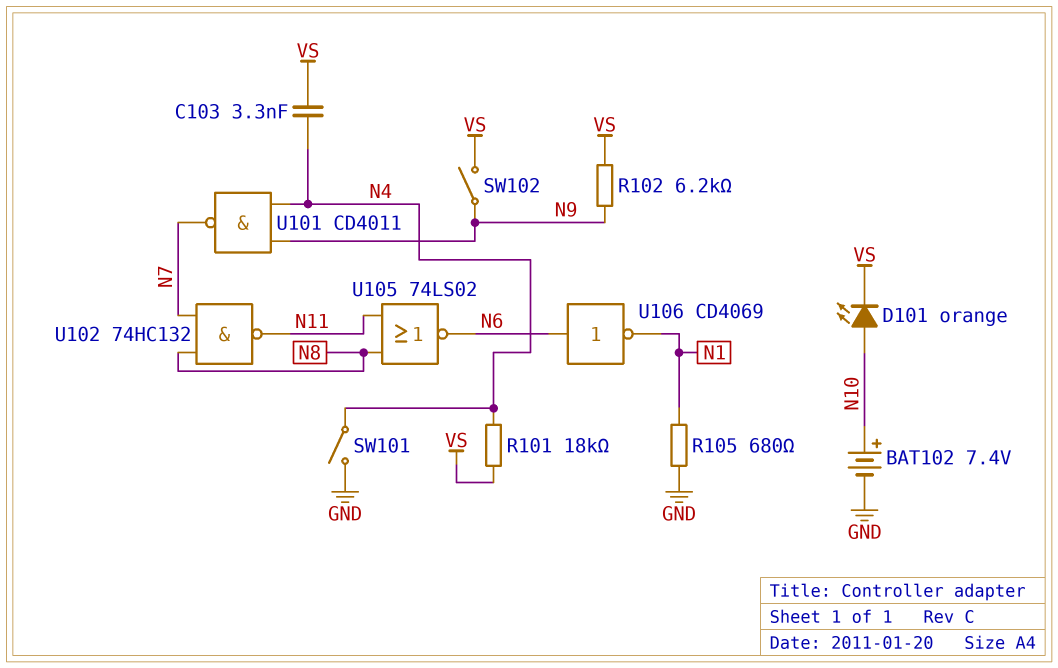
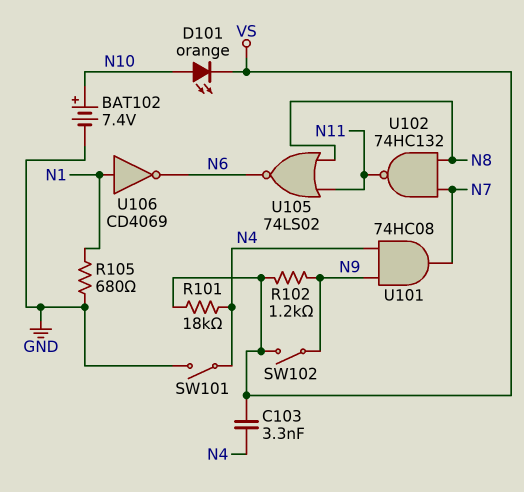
R102: 6.2k (N9, VS) -> 1.2k (N9, VS)
U101: NAND CD4011 (in N4, in N9, out N7) -> AND 74HC08 (in N4, in N9, out N7)
U106: NOT CD4069 (in N6, out N1) -> NOT CD4069 (in N1, out N6)

